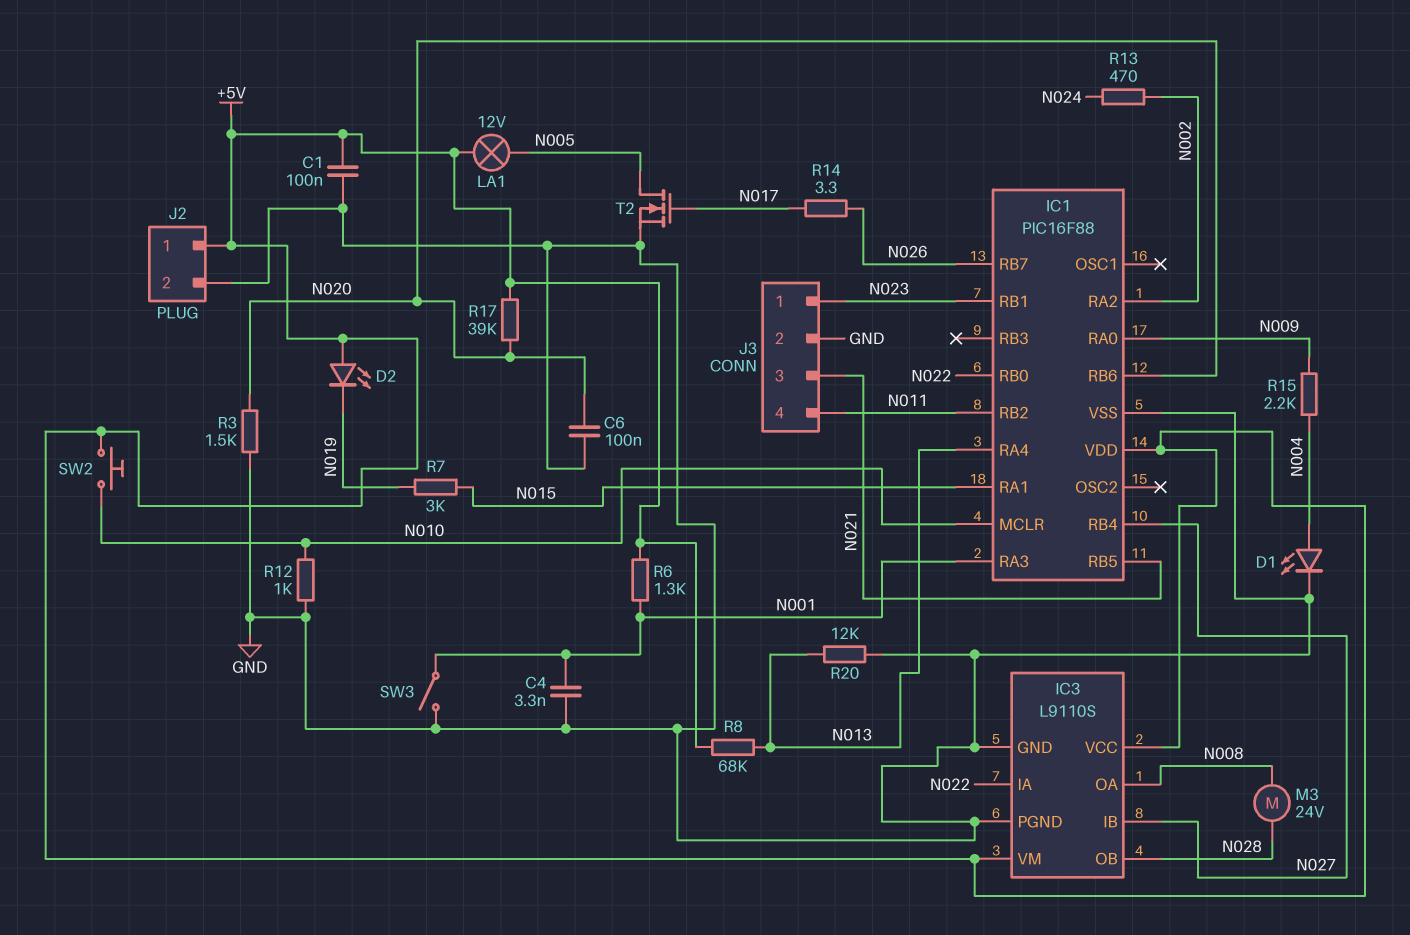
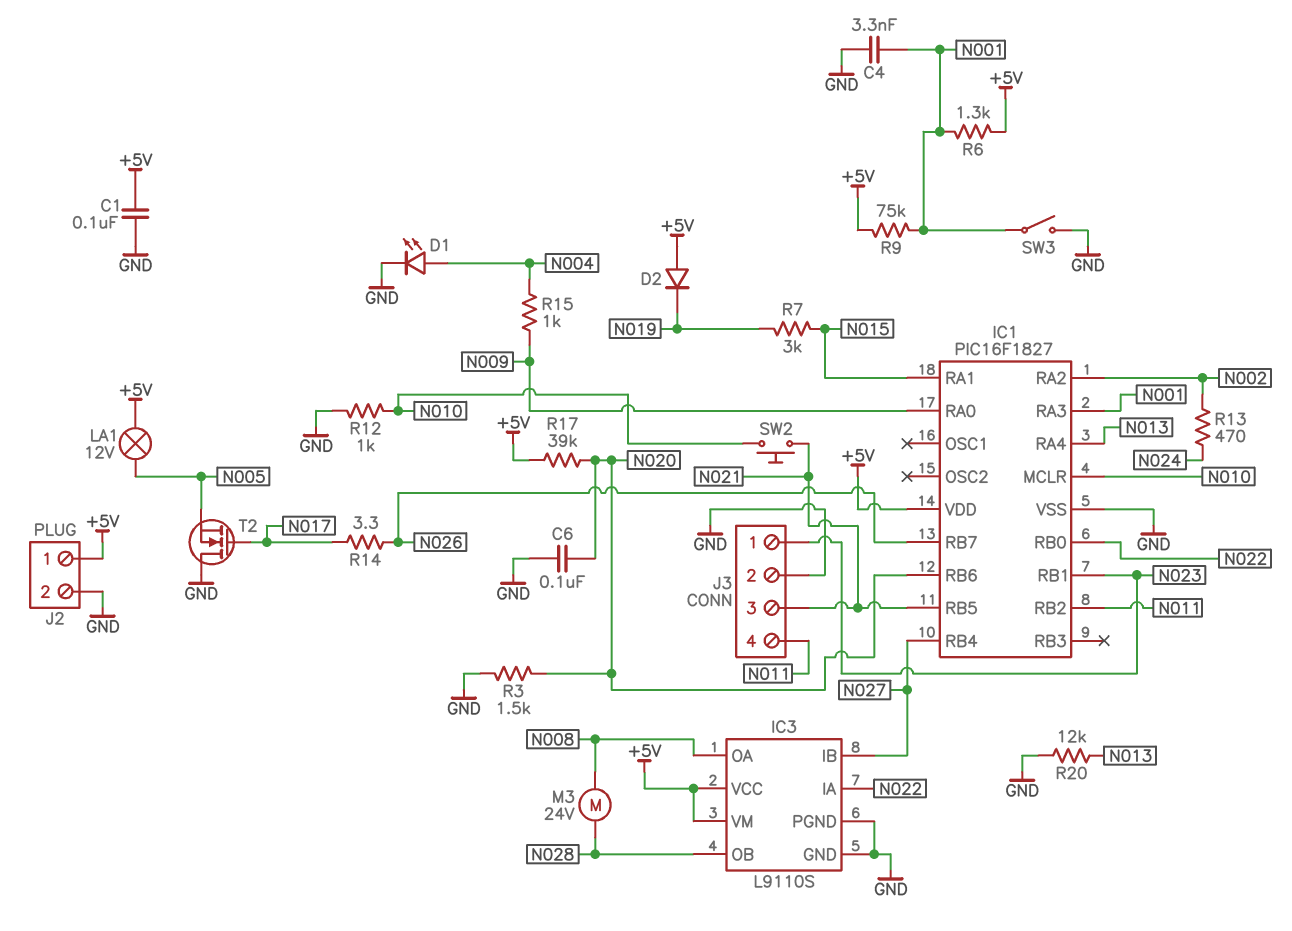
D2: LED (A +5V, K N019) -> diode (A +5V, K N019)
IC1: PIC16F88 -> PIC16F1827
R8: 68k (+5V, N013) -> none
R9: none -> 75k (+5V, N001)
R15: 2.2k (N004, N009) -> 1k (N004, N009)
SW2: button (+5V, N010) -> button (N010, N021)
T2: NMOS (G N017, D N005, S GND) -> NMOS (G N017, D GND, S N005)

